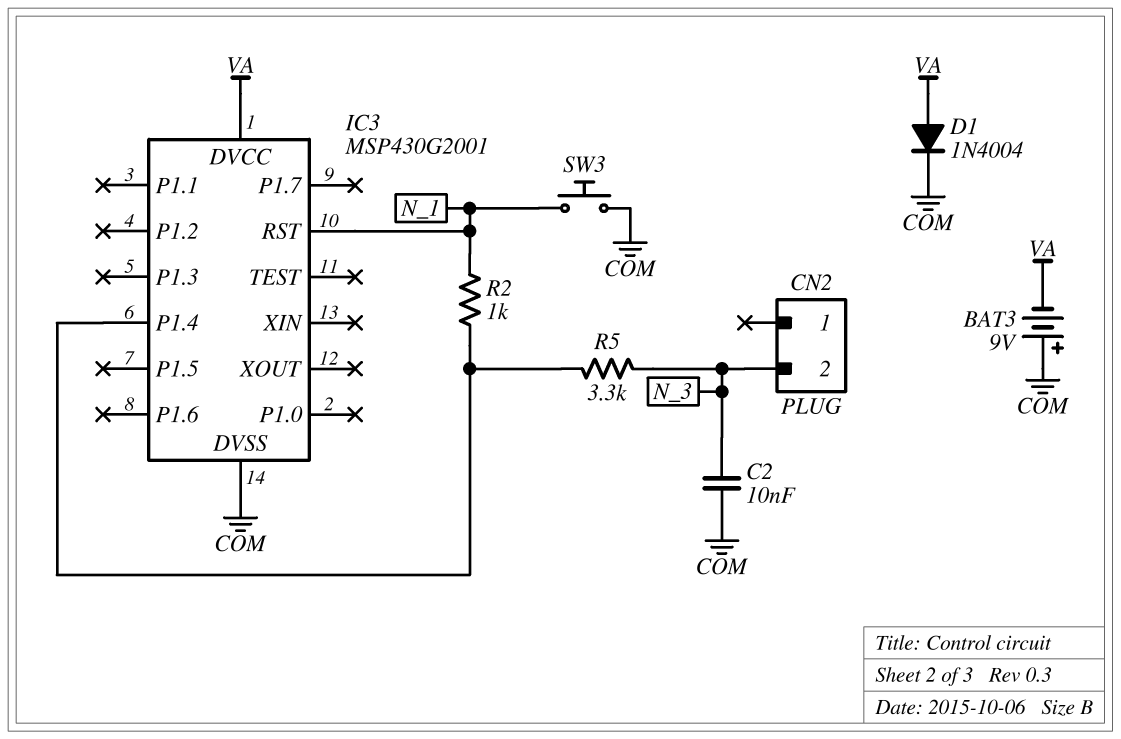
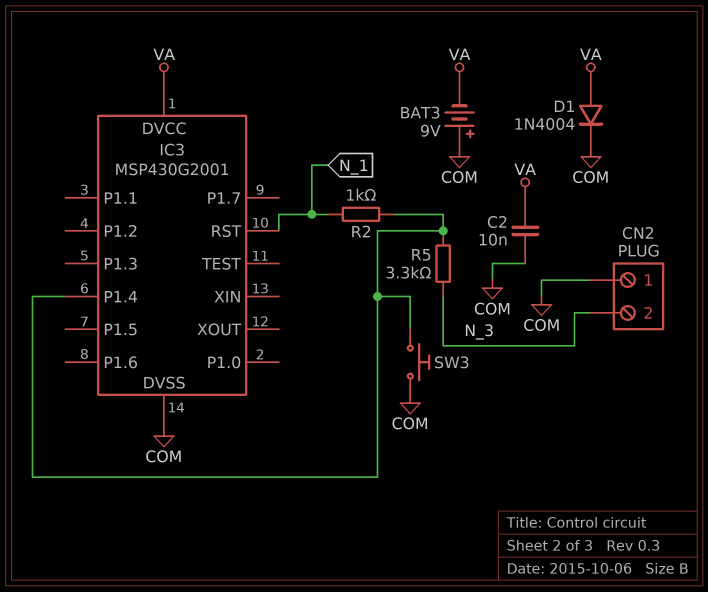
C2: 10nF (COM, N_3) -> 10nF (COM, VA)
CN2 pin 1: none -> COM
SW3: button (COM, N_1) -> button (COM, IC3/P1.4)

